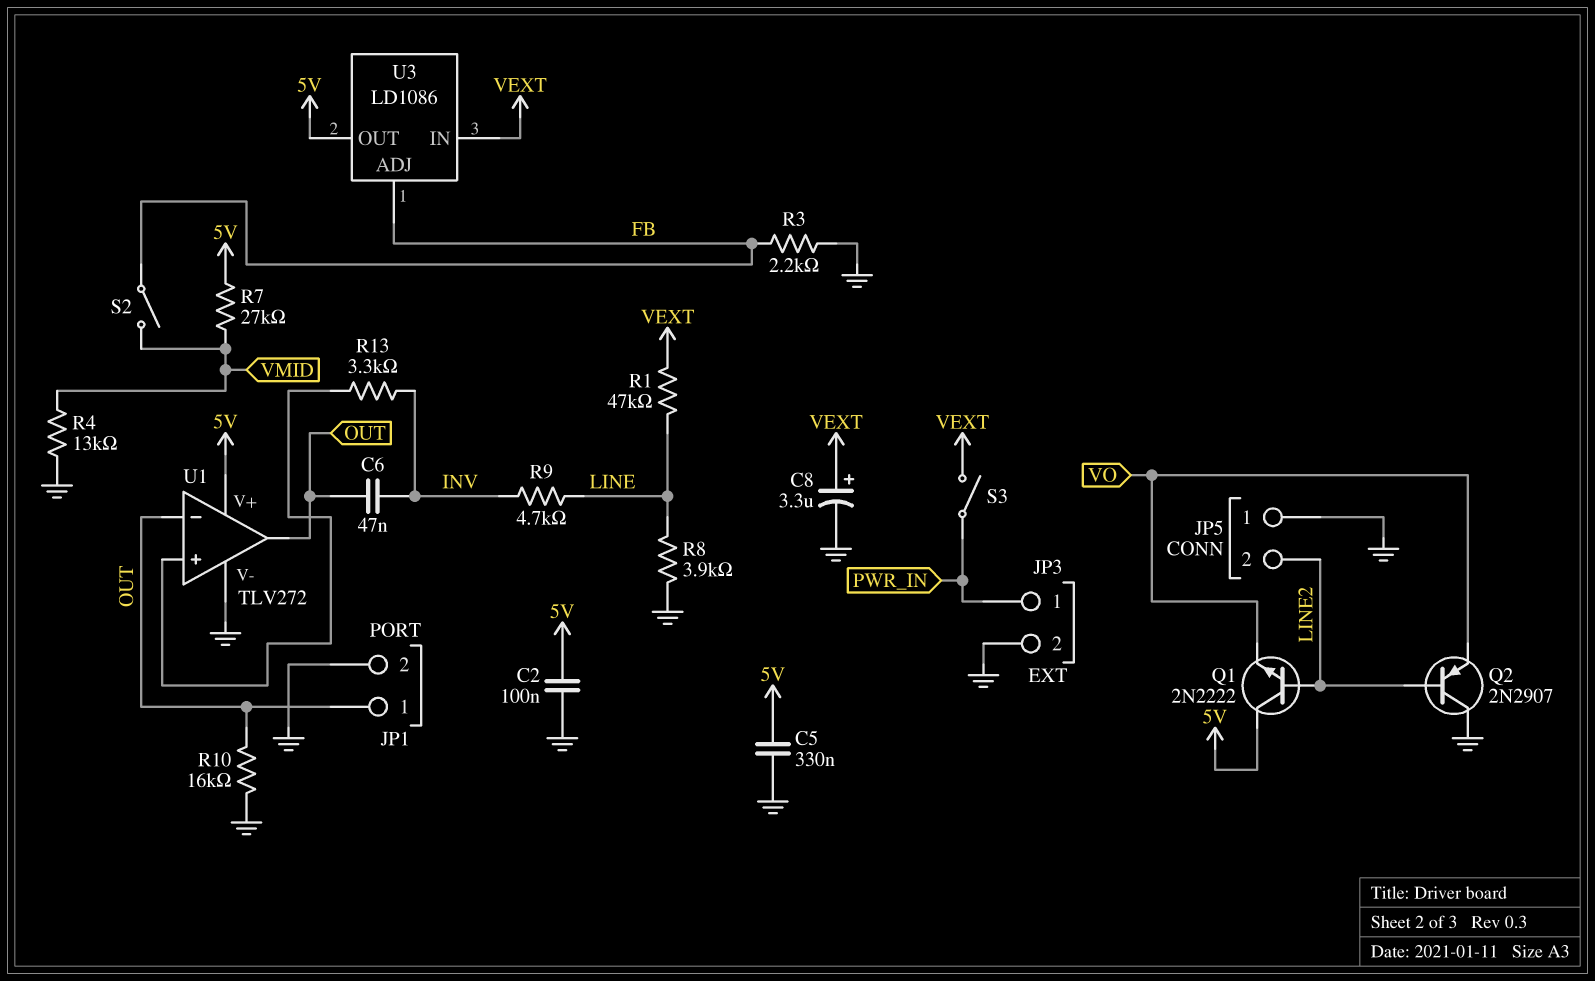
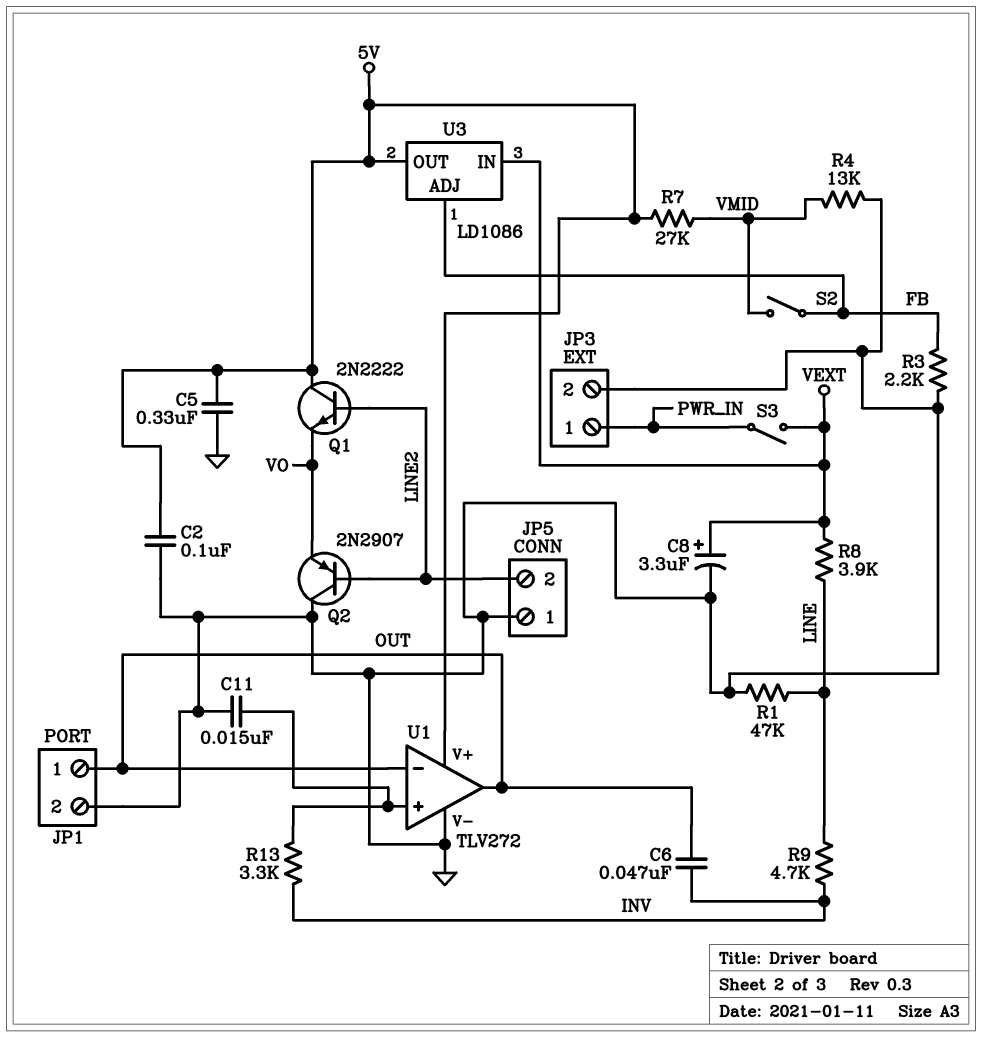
C11: none -> 15nF (GND, U1/in+)
R1: 47k (LINE, VEXT) -> 47k (GND, LINE)
R8: 3.9k (GND, LINE) -> 3.9k (LINE, VEXT)
R10: 16k (GND, OUT) -> none

